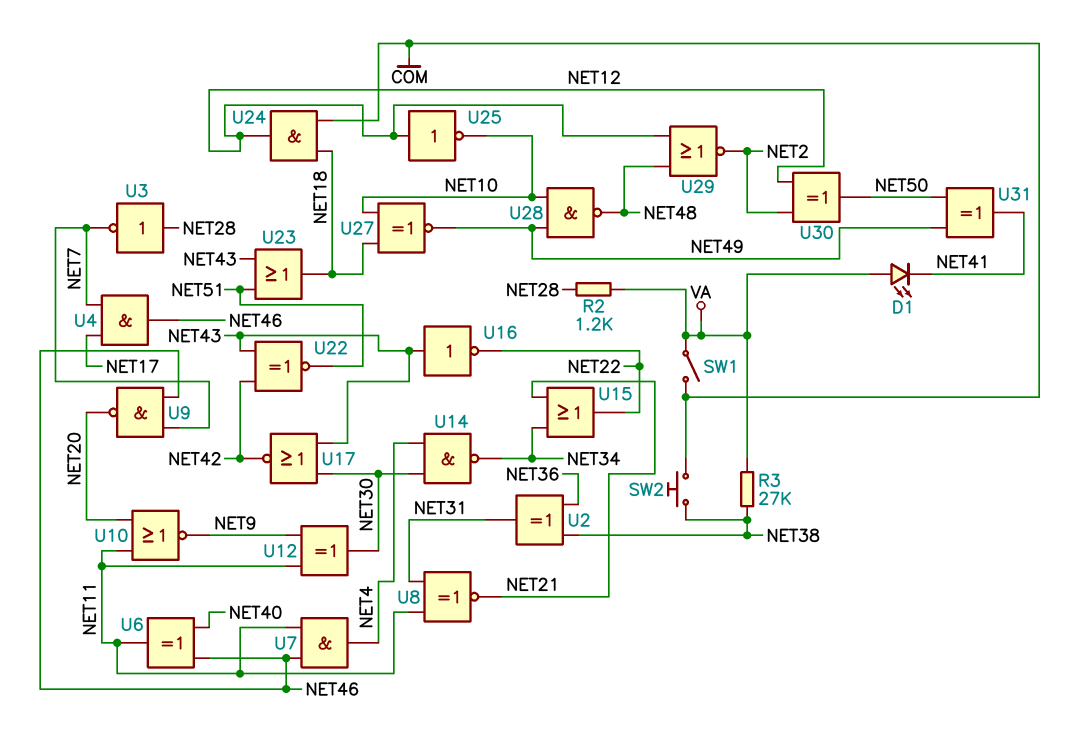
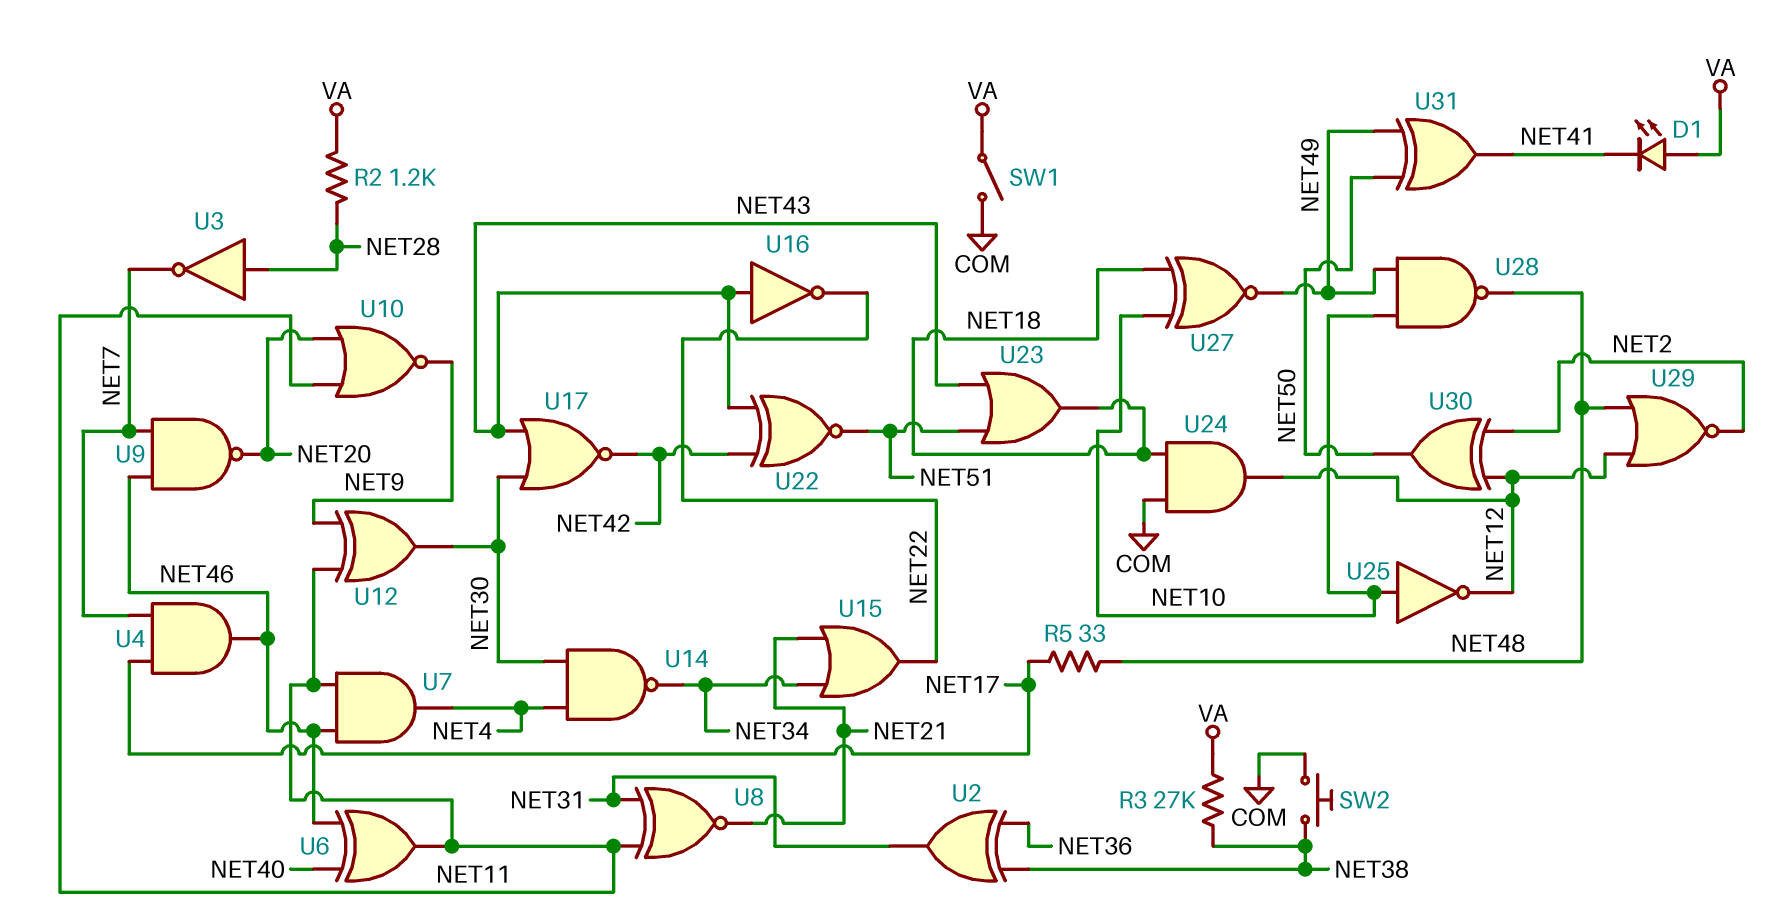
R5: none -> 33 (NET17, NET48)
U25: NOT (in NET12, out NET10) -> NOT (in NET10, out NET12)

